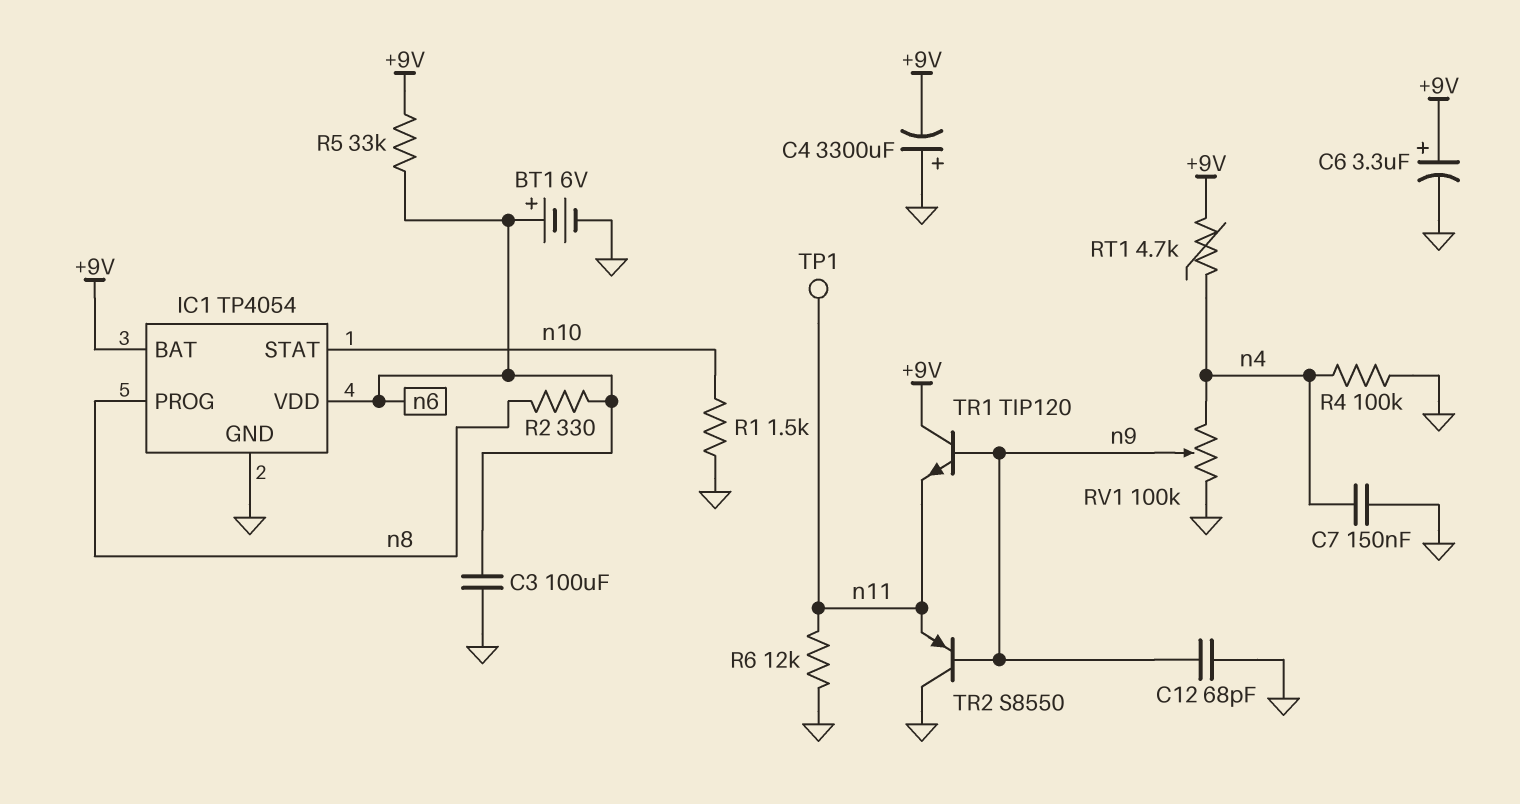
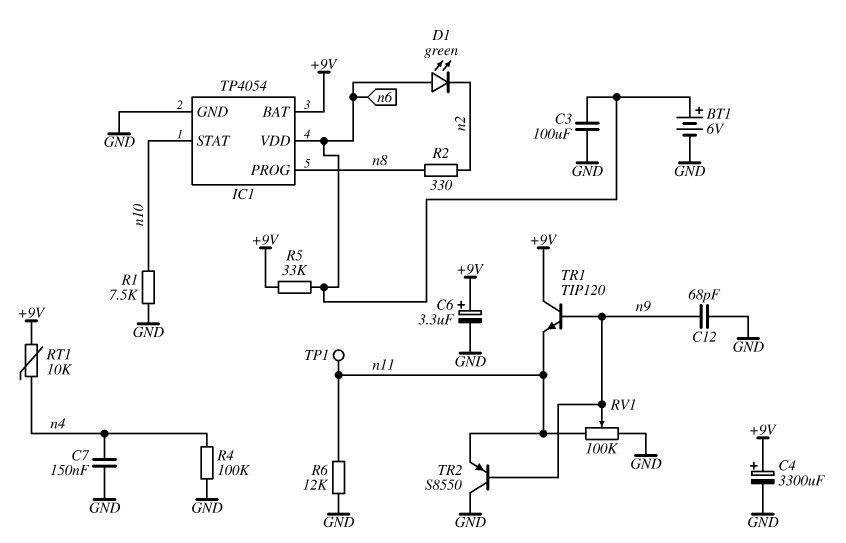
C4: 3300uF (plus GND, minus +9V) -> 3300uF (plus +9V, minus GND)
D1: none -> LED green (A n6, K n2)
R1: 1.5k (GND, n10) -> 7.5k (GND, n10)
R2: 330 (n6, n8) -> 330 (n2, n8)
RT1: 4.7k (+9V, n4) -> 10k (+9V, n4)
RV1: 100k (GND, n4, wiper n9) -> 100k (GND, n11, wiper n9)

